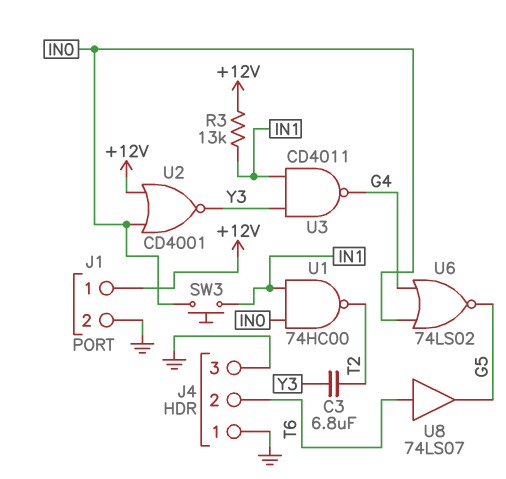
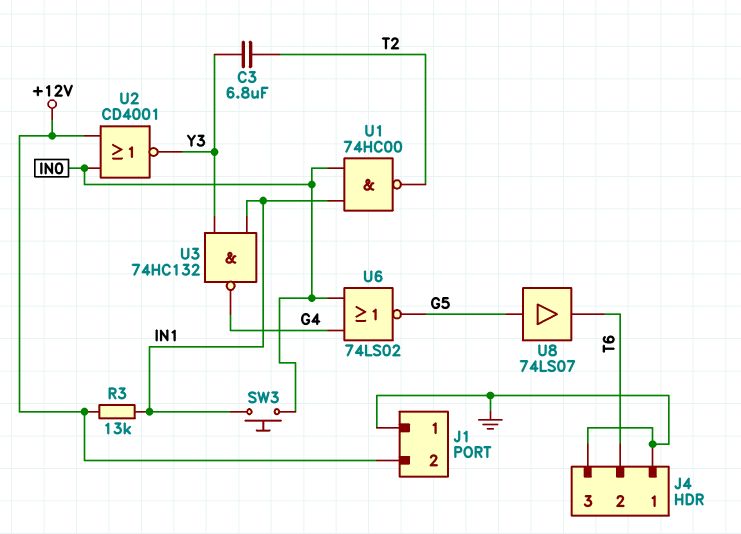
J1 pin 1: +12V -> GND
J1 pin 2: GND -> +12V
U3: NAND CD4011 (in IN1, in Y3, out G4) -> NAND 74HC132 (in IN1, in Y3, out G4)
U8: buffer 74LS07 (in T6, out G5) -> buffer 74LS07 (in G5, out T6)

